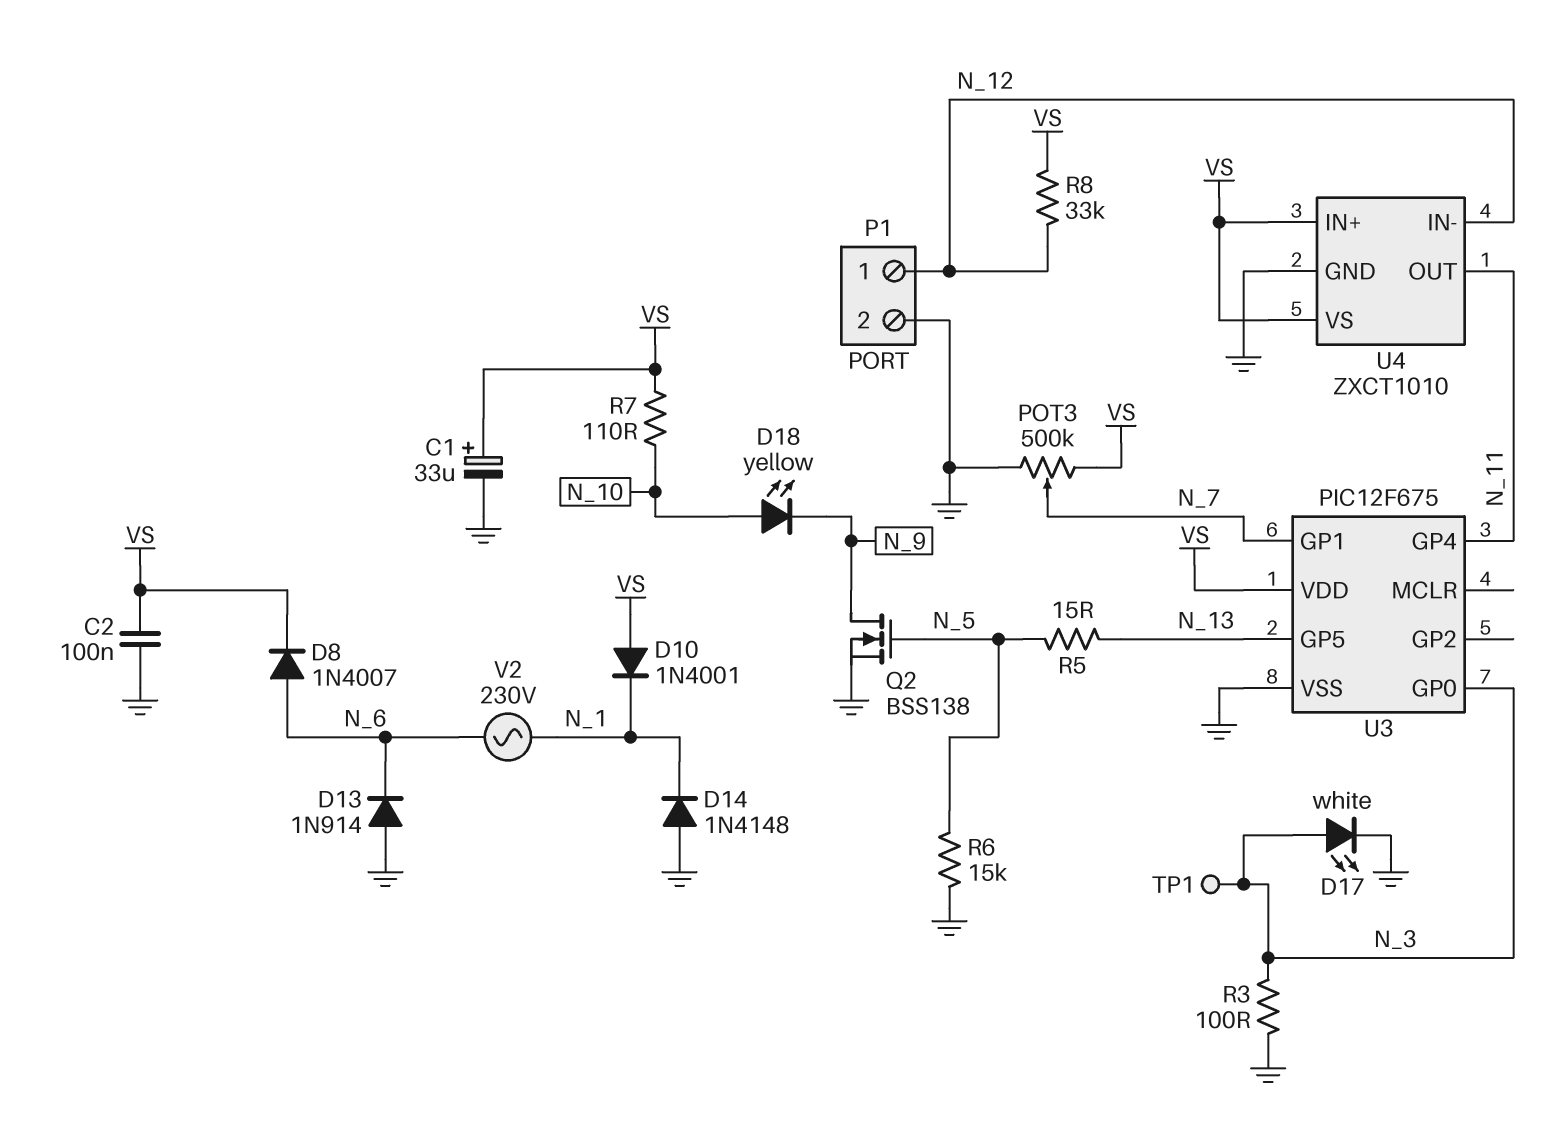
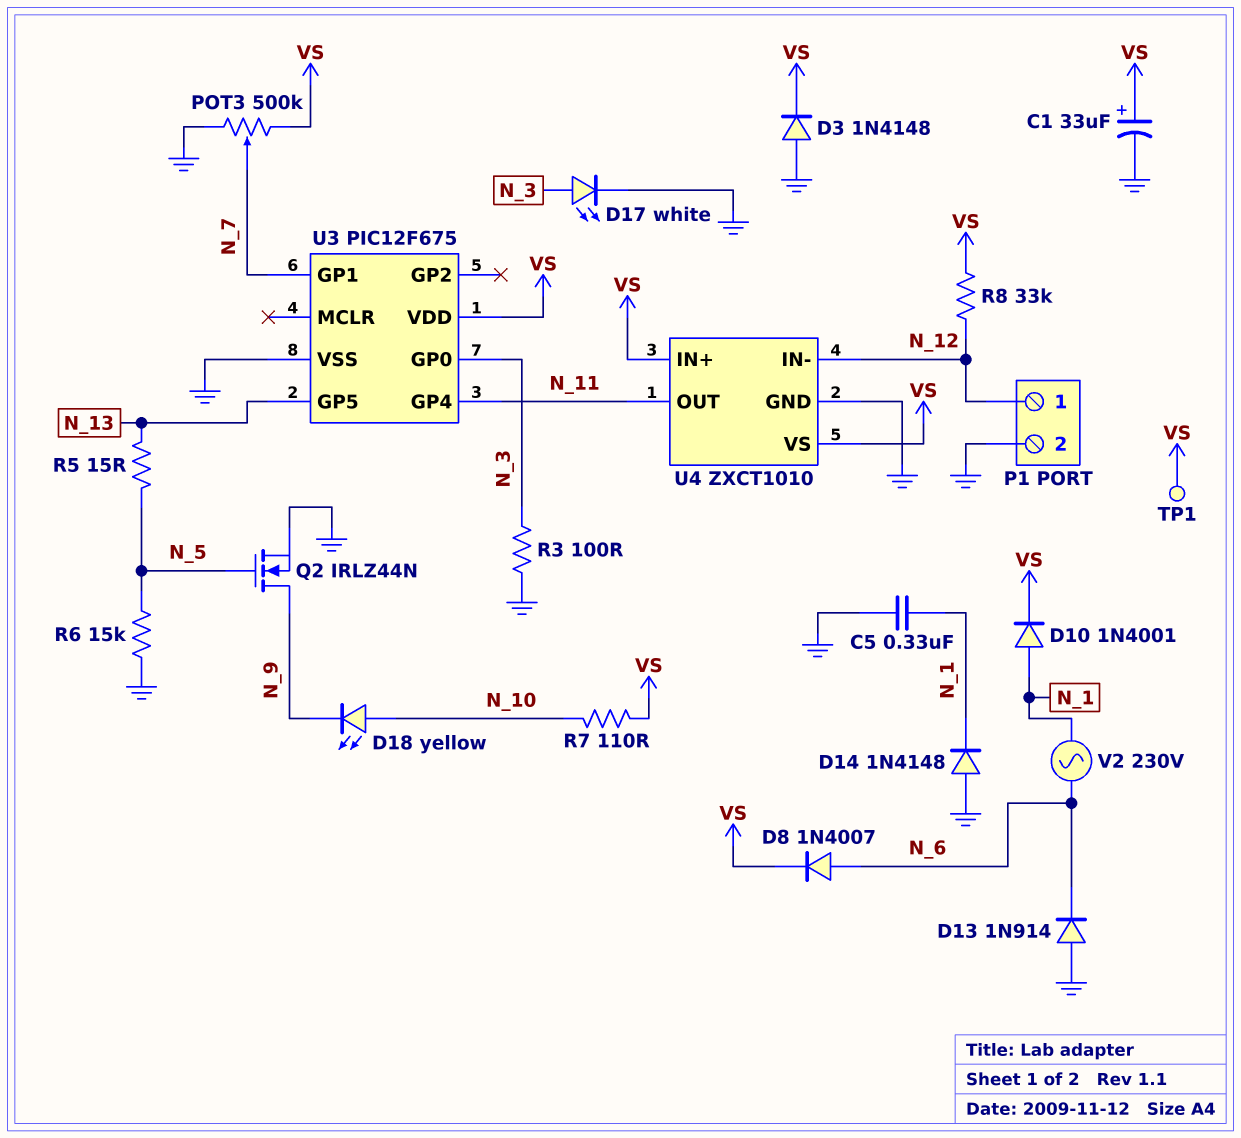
C2: 100nF (GND, VS) -> none
C5: none -> 330nF (GND, N_1)
D3: none -> diode 1N4148 (A GND, K VS)
D10: diode 1N4001 (A VS, K N_1) -> diode 1N4001 (A N_1, K VS)
Q2: NMOS BSS138 (G N_5, D N_9, S GND) -> NMOS IRLZ44N (G N_5, D N_9, S GND)
TP1: test point (N_3) -> test point (VS)

